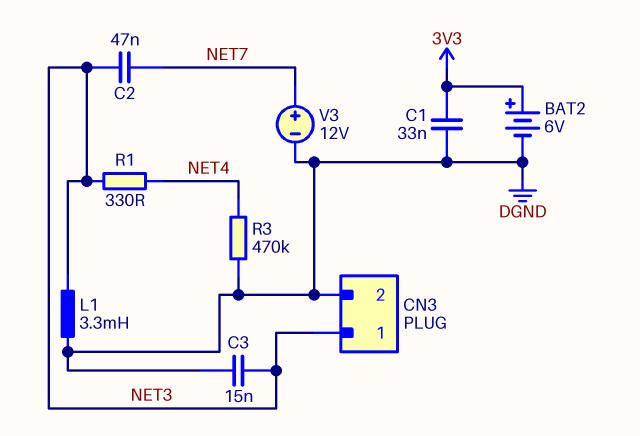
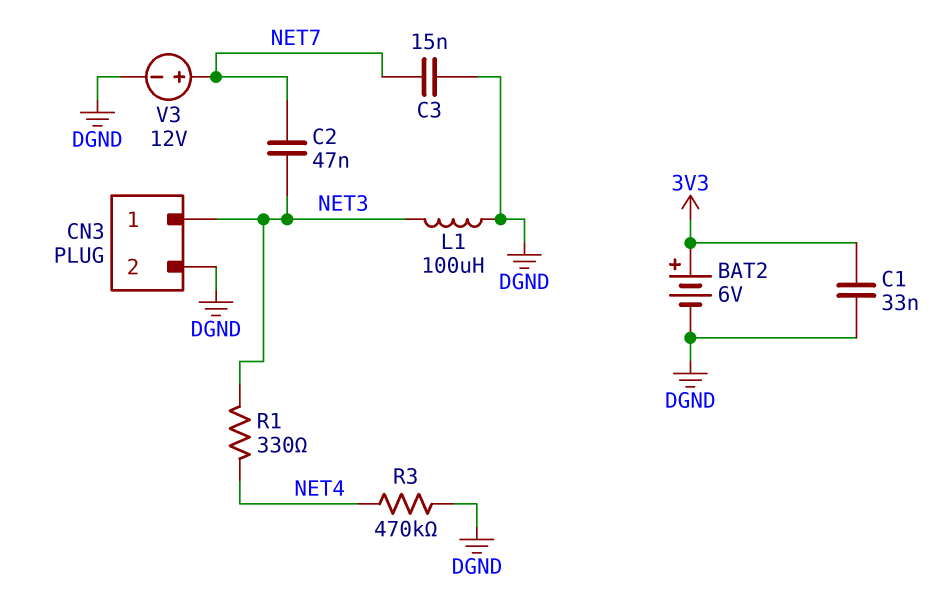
C3: 15nF (DGND, NET3) -> 15nF (DGND, NET7)
L1: 3.3mH (DGND, NET3) -> 100uH (DGND, NET3)

